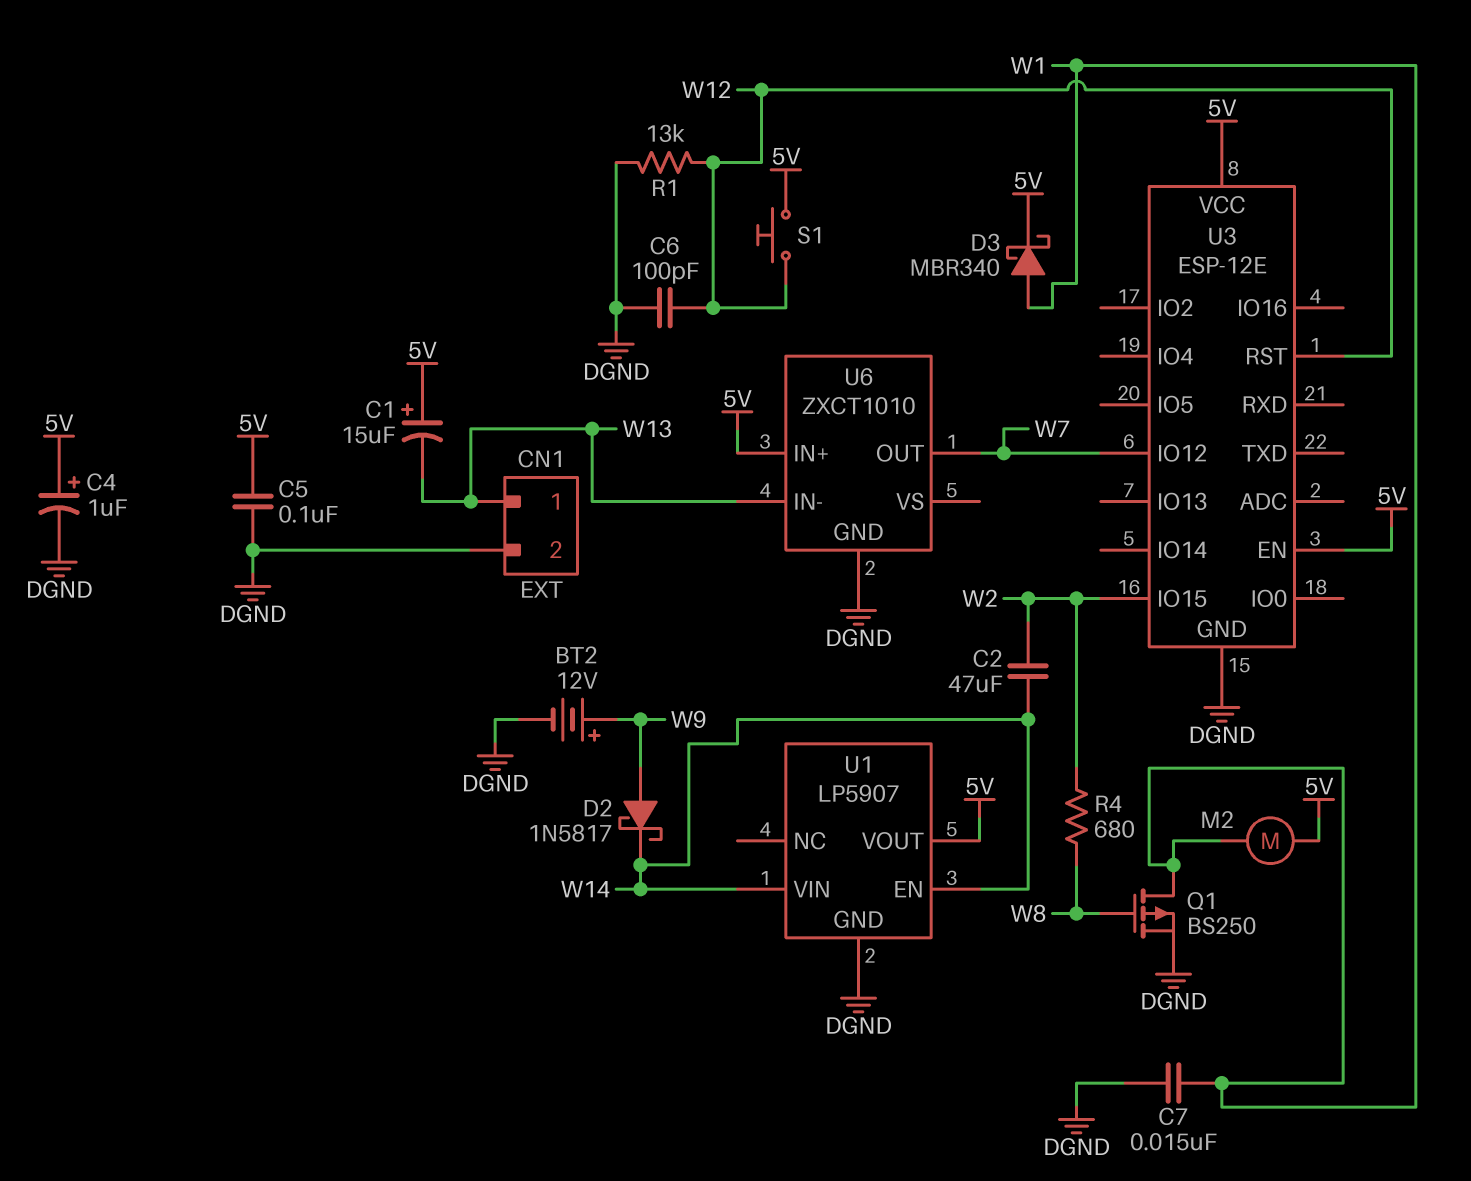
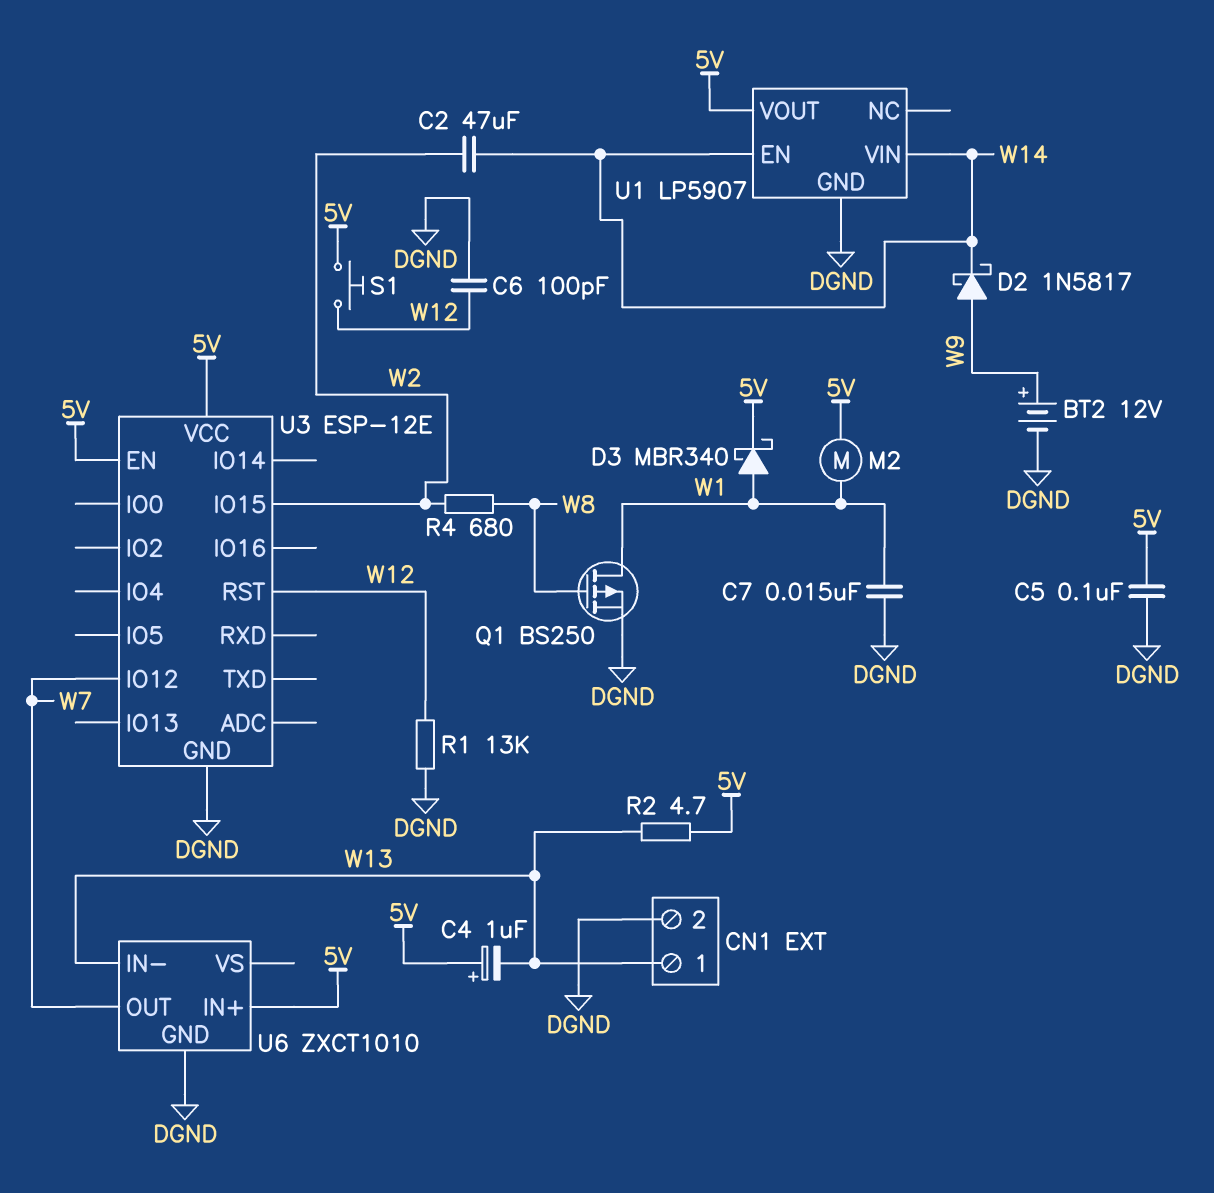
C1: 15uF (plus 5V, minus W13) -> none
C4: 1uF (plus 5V, minus DGND) -> 1uF (plus 5V, minus W13)
R2: none -> 4.7 (5V, W13)

